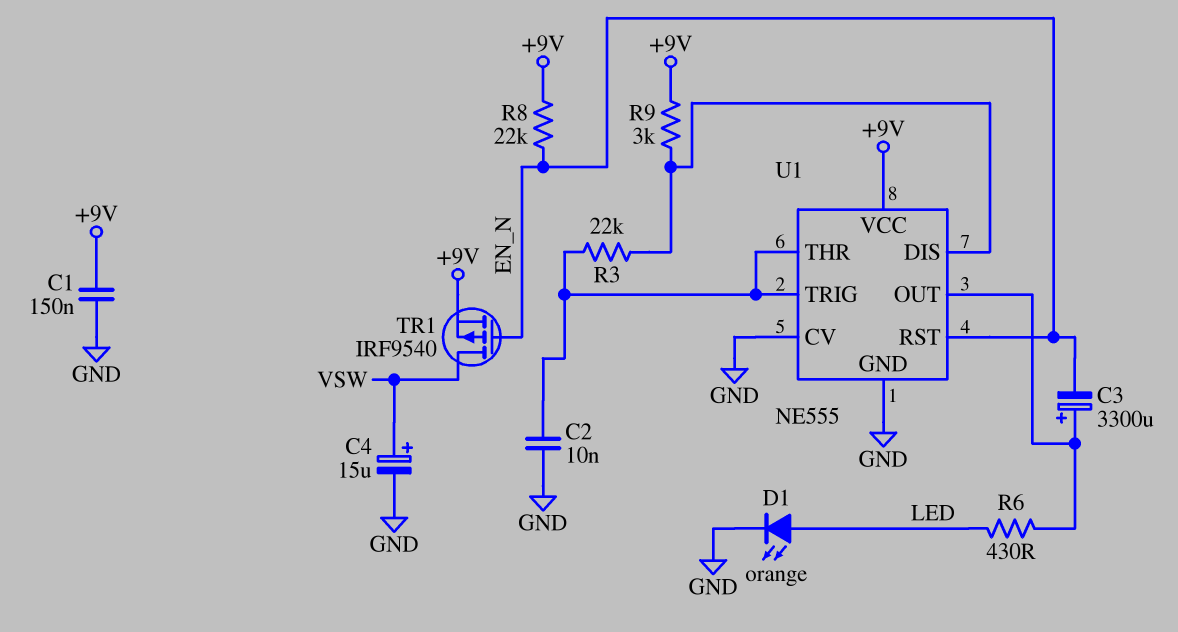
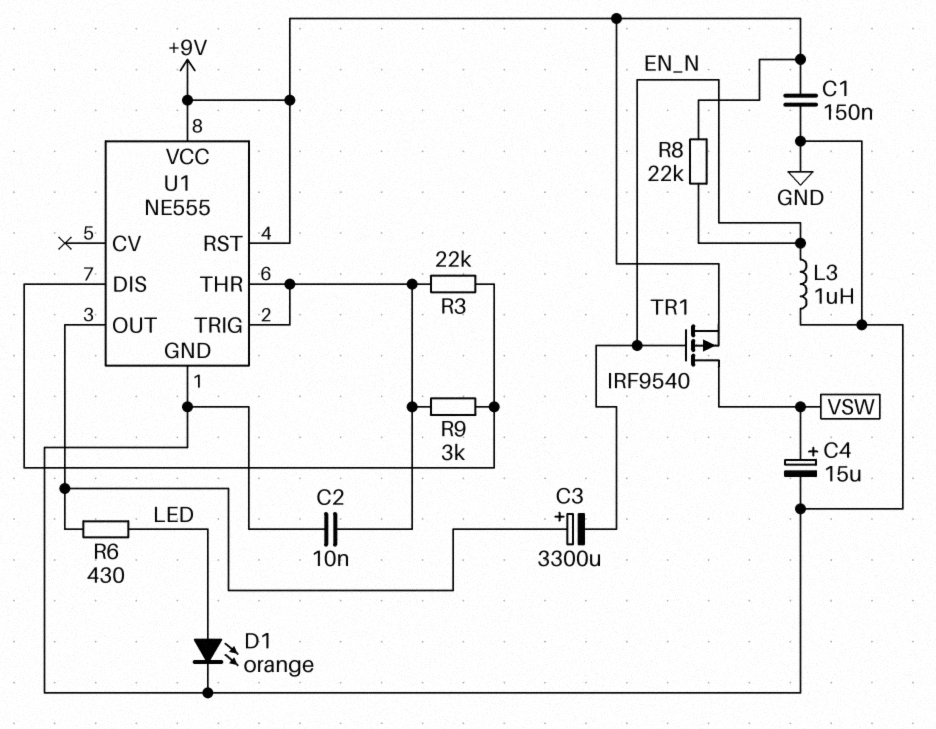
L3: none -> 1uH (EN_N, GND)
R9: 3k (+9V, U1/DIS) -> 3k (U1/DIS, U1/THR)
U1 pin CV: GND -> none
U1 pin RST: EN_N -> +9V

